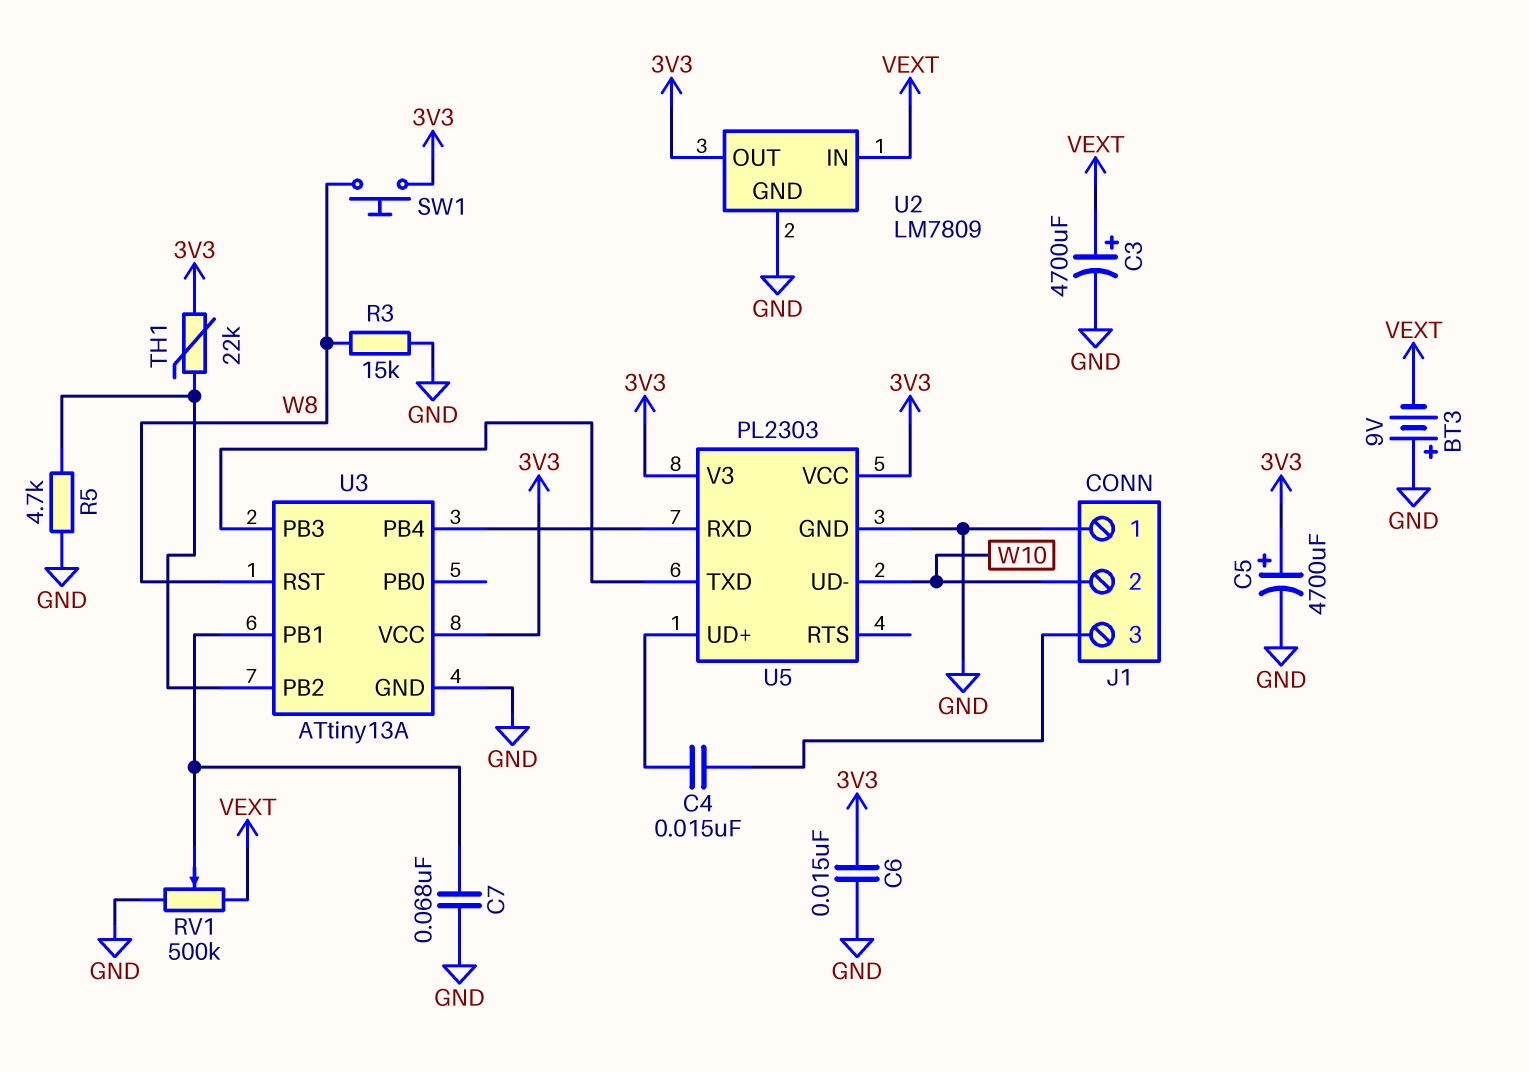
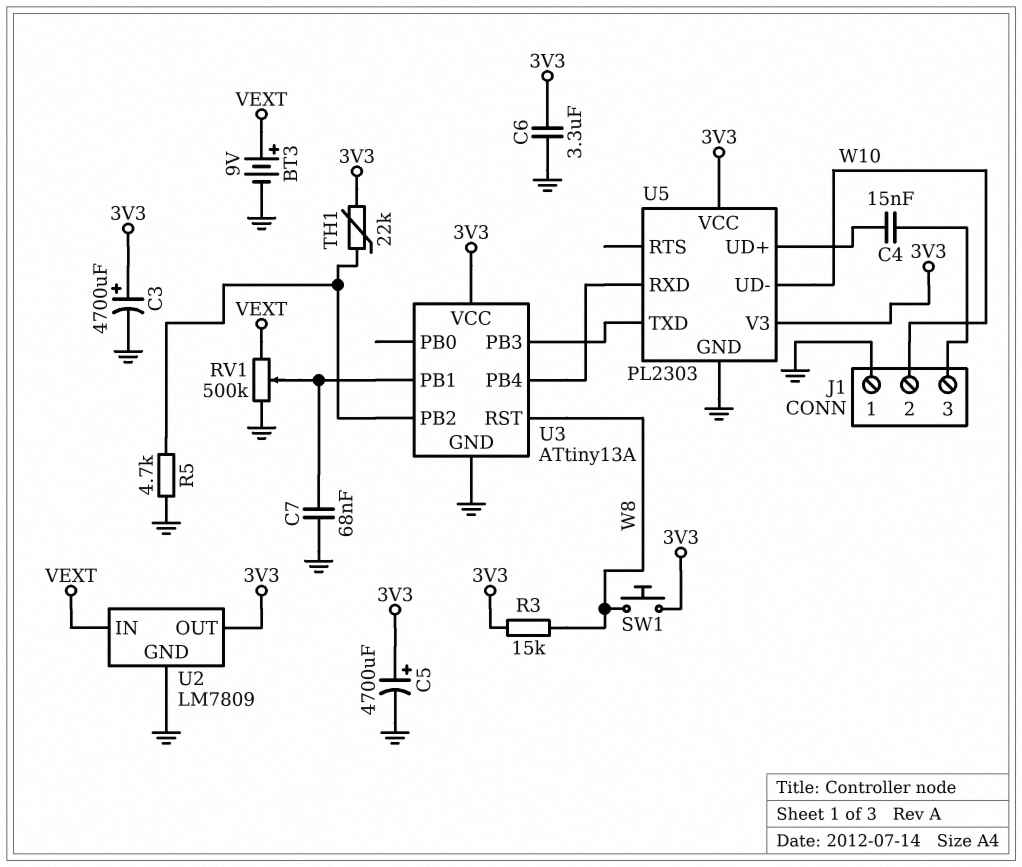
BT3: 9V (plus GND, minus VEXT) -> 9V (plus VEXT, minus GND)
C3: 4700uF (plus VEXT, minus GND) -> 4700uF (plus 3V3, minus GND)
C6: 15nF (3V3, GND) -> 3.3uF (3V3, GND)
R3: 15k (GND, W8) -> 15k (3V3, W8)

